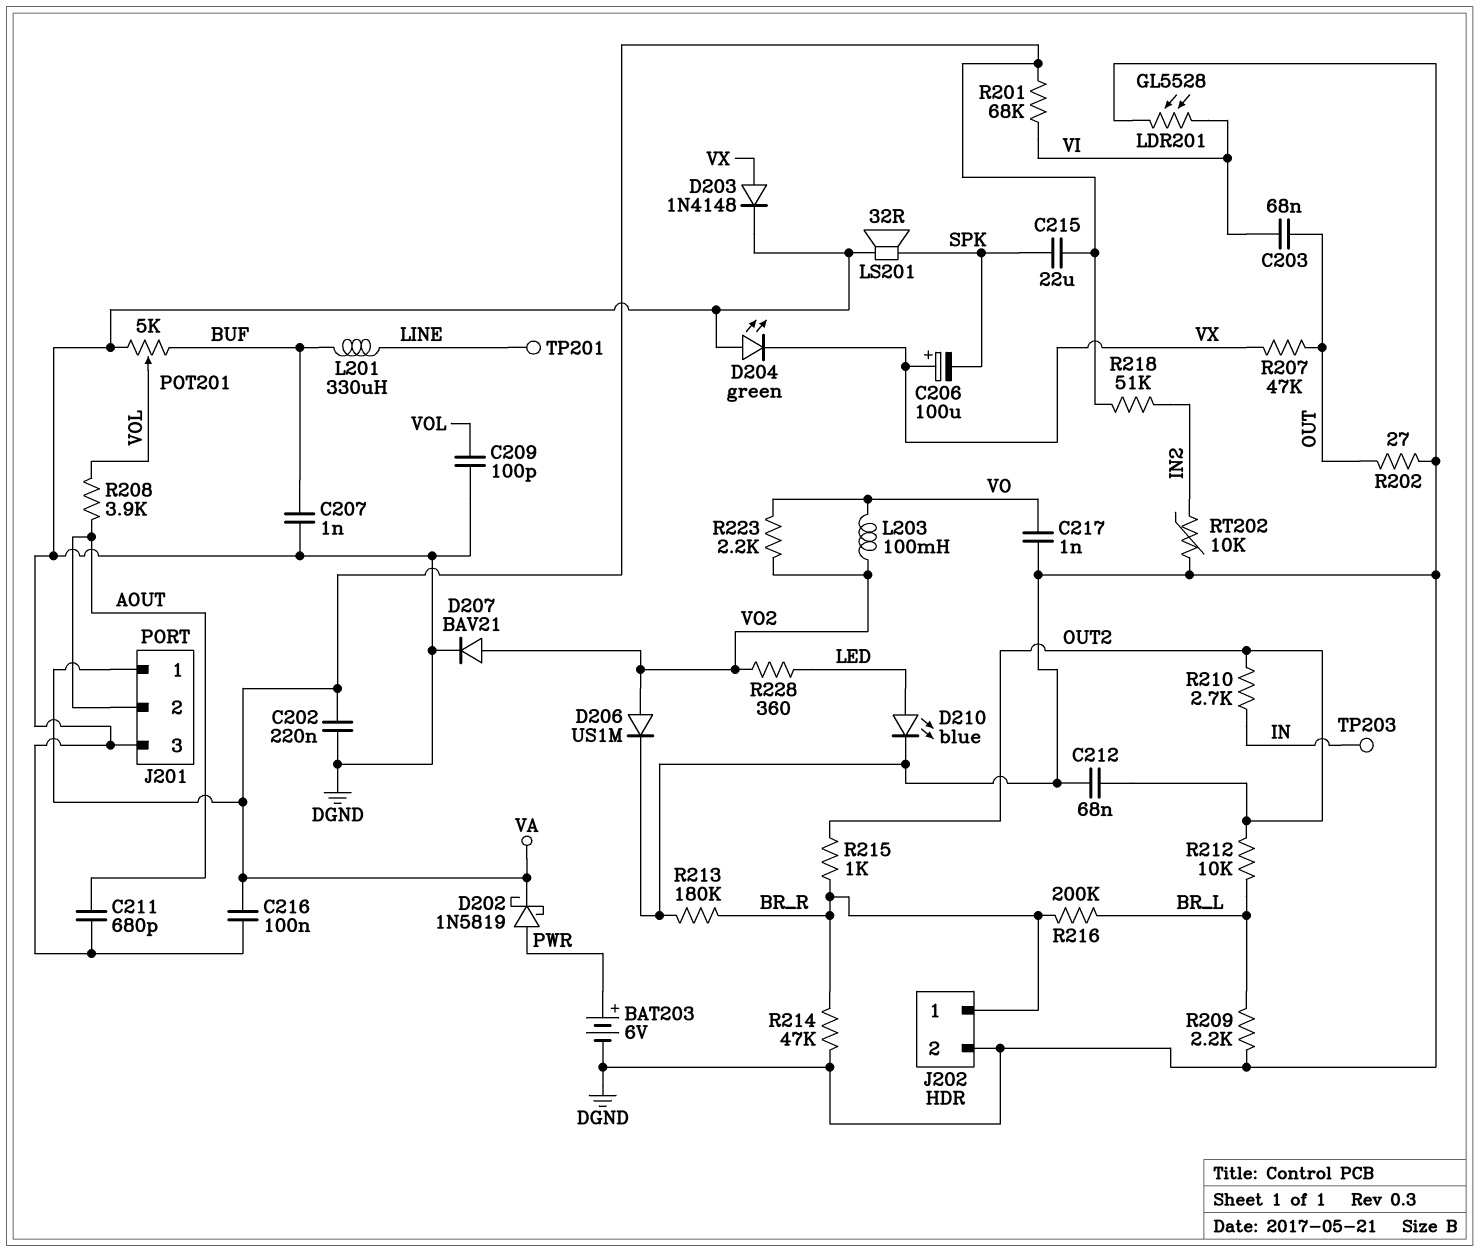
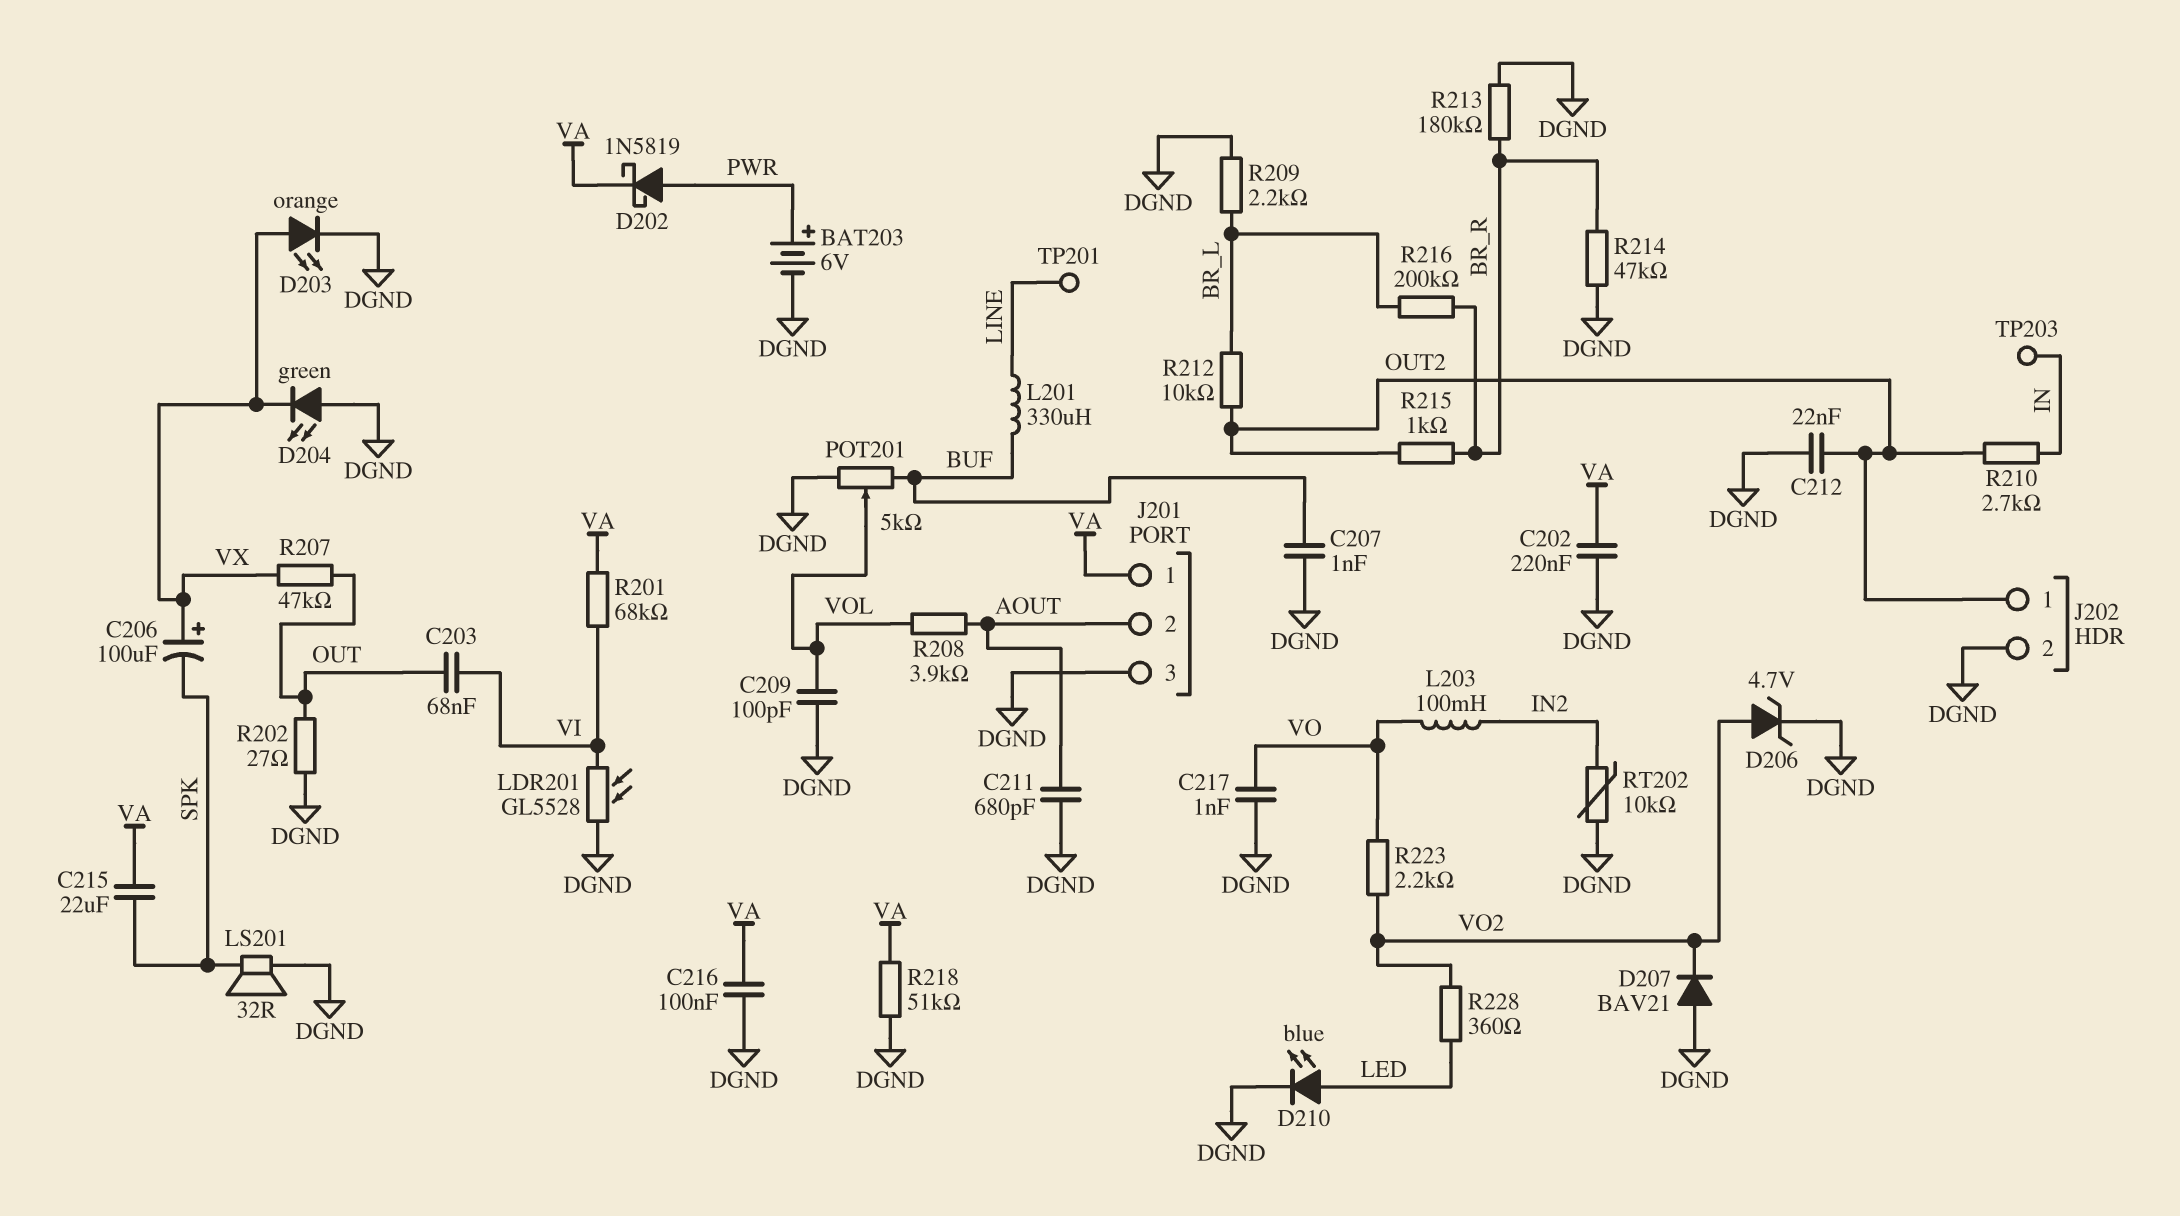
C212: 68nF (DGND, OUT2) -> 22nF (DGND, OUT2)
D203: diode 1N4148 (A VX, K DGND) -> LED orange (A VX, K DGND)
D206: diode US1M (A VO2, K DGND) -> zener 4.7V (A VO2, K DGND)
D207: diode BAV21 (A VO2, K DGND) -> diode BAV21 (A DGND, K VO2)
J202 pin 1: BR_R -> OUT2
L203: 100mH (VO, VO2) -> 100mH (IN2, VO)
R218: 51k (IN2, VA) -> 51k (DGND, VA)

